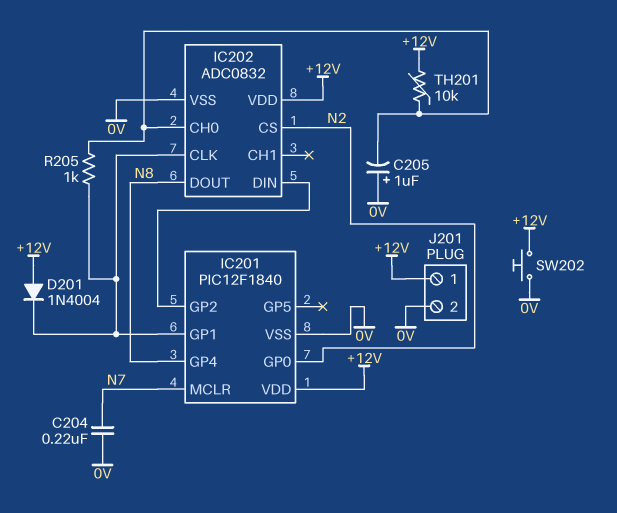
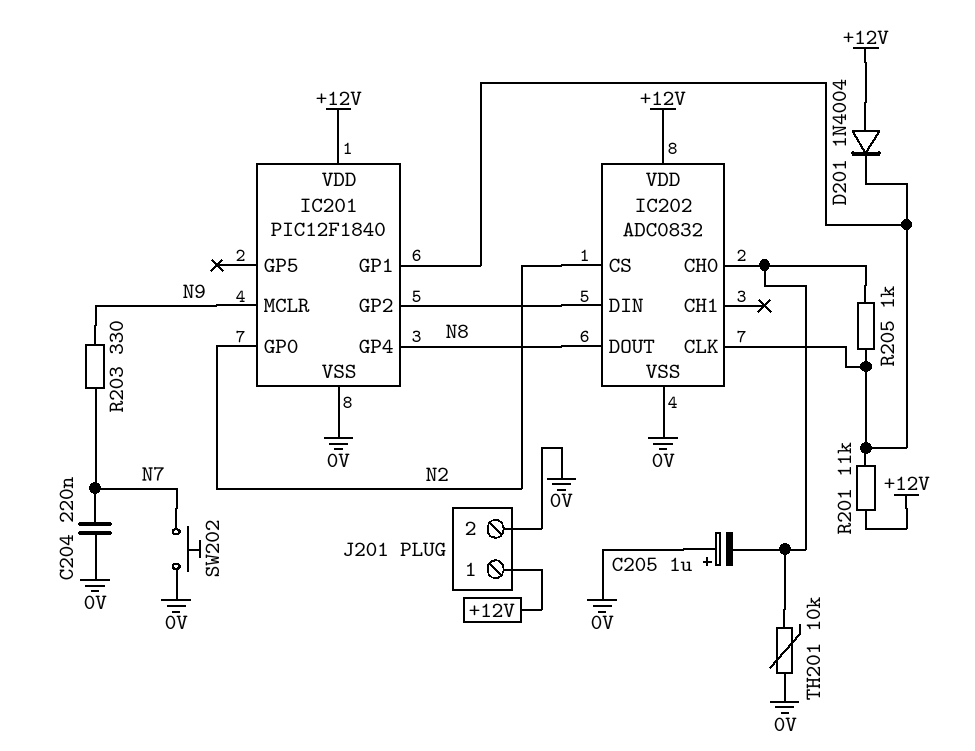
IC201 pin MCLR: N7 -> N9
R201: none -> 11k (+12V, IC201/GP1)
R203: none -> 330 (N7, N9)
SW202: button (+12V, 0V) -> button (0V, N7)
TH201: 10k (+12V, IC202/CH0) -> 10k (0V, IC202/CH0)

